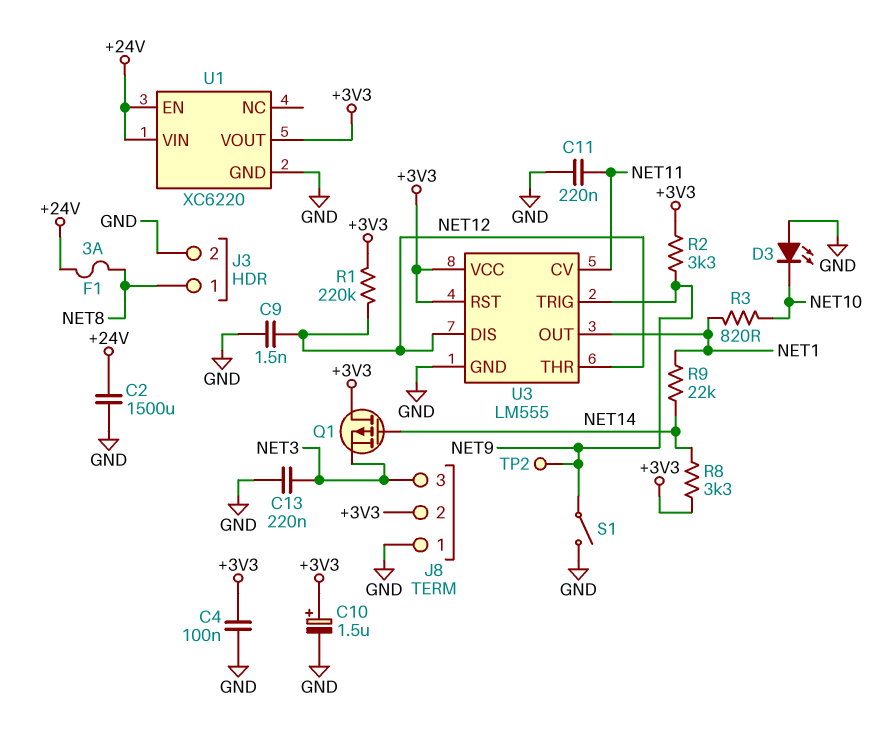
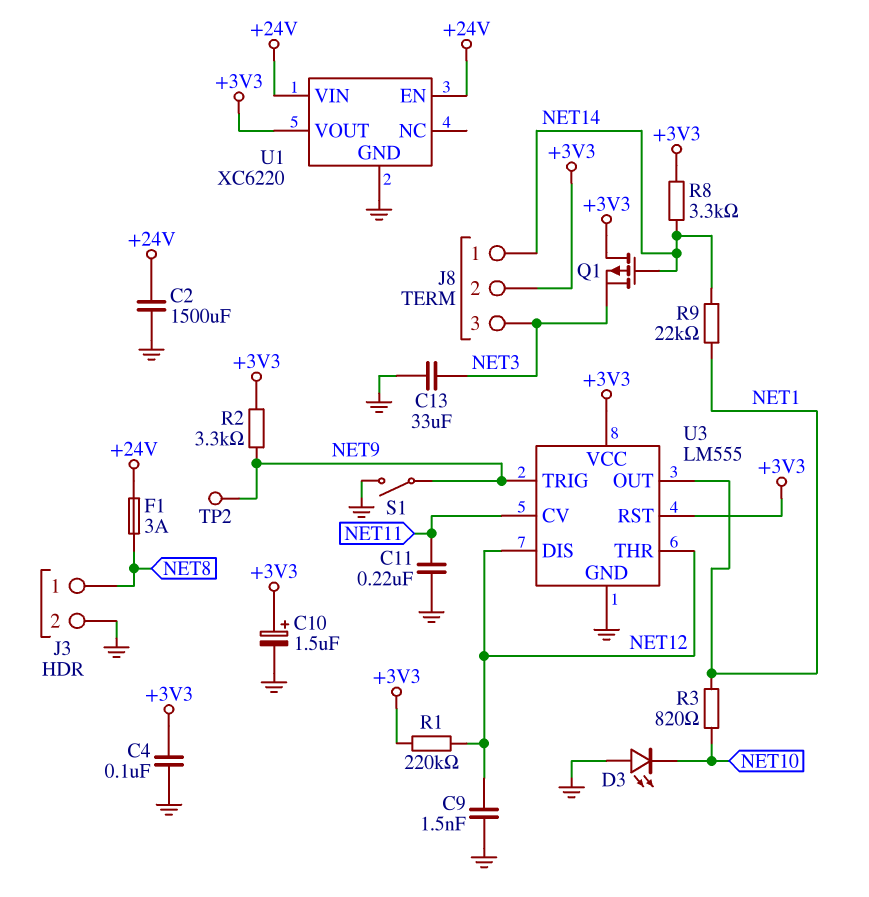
C13: 220nF (GND, NET3) -> 33uF (GND, NET3)
J8 pin 1: GND -> NET14

